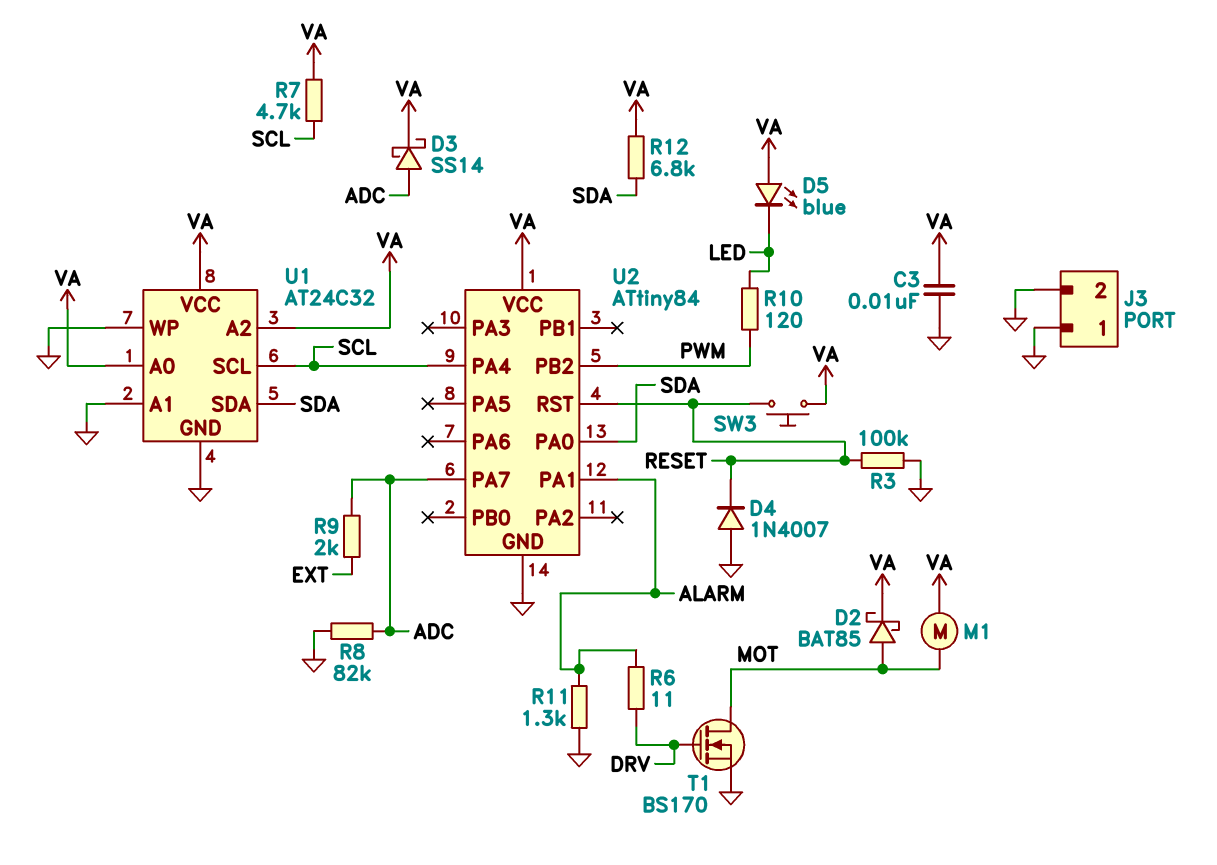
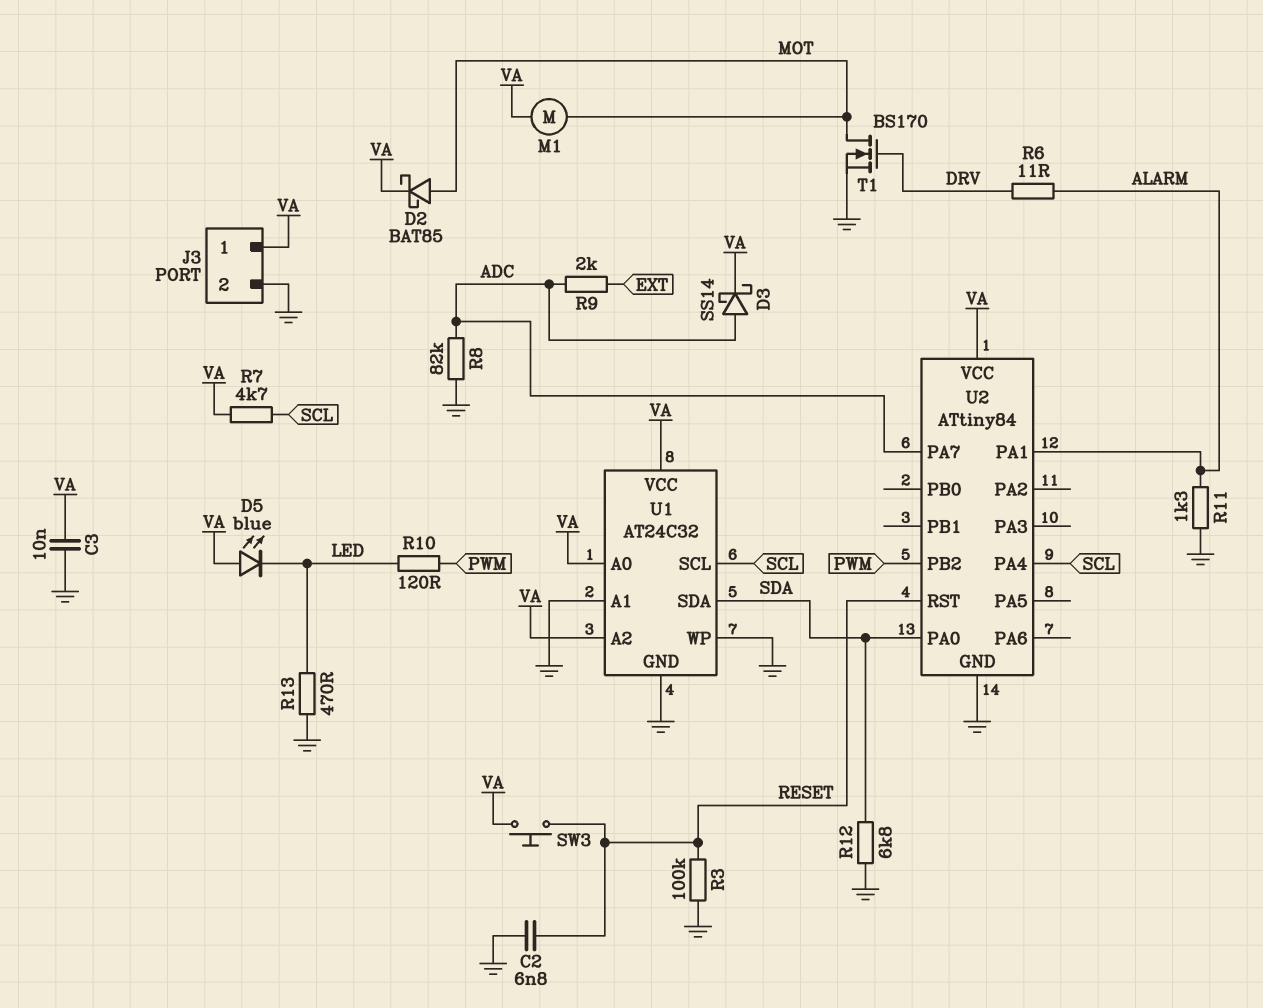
C2: none -> 6.8nF (GND, RESET)
D4: diode 1N4007 (A GND, K RESET) -> none
J3 pin 1: GND -> VA
R12: 6.8k (SDA, VA) -> 6.8k (GND, SDA)
R13: none -> 470 (GND, LED)

